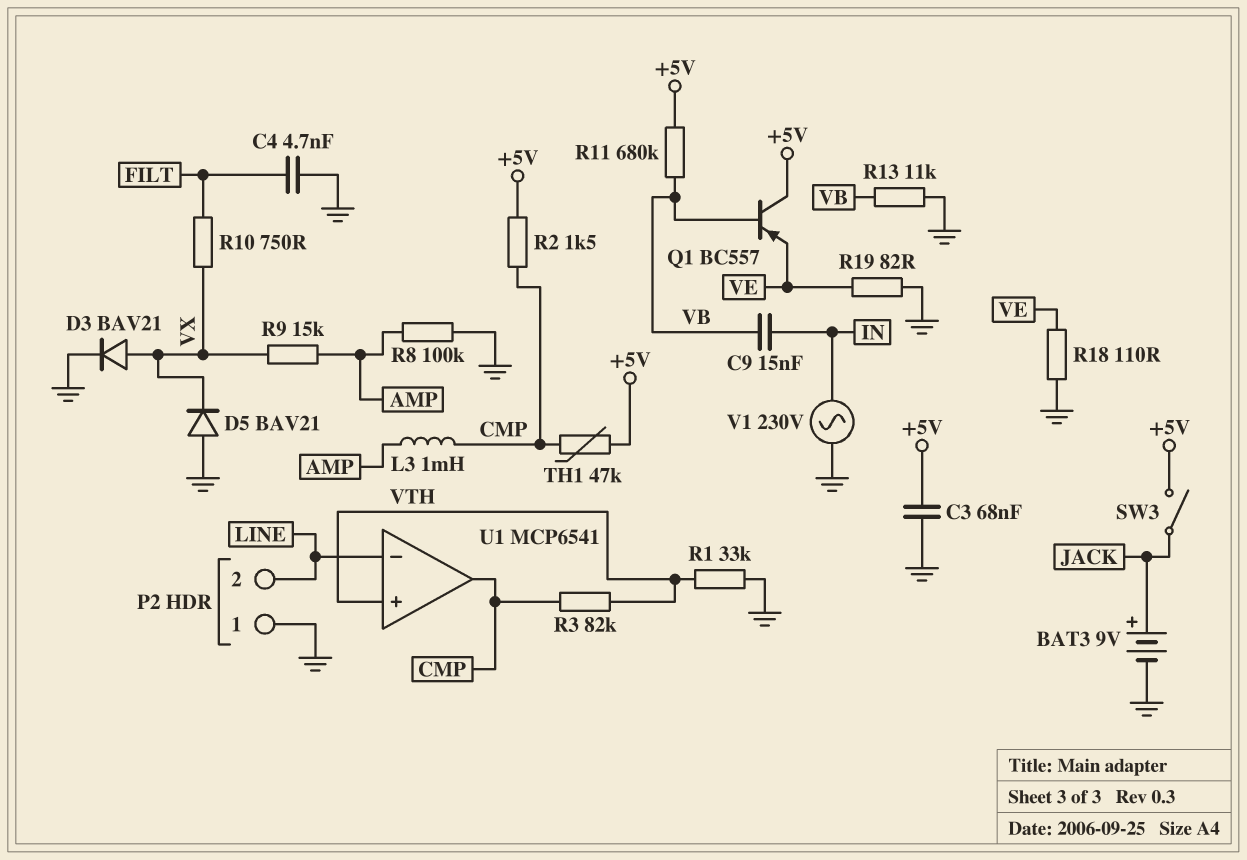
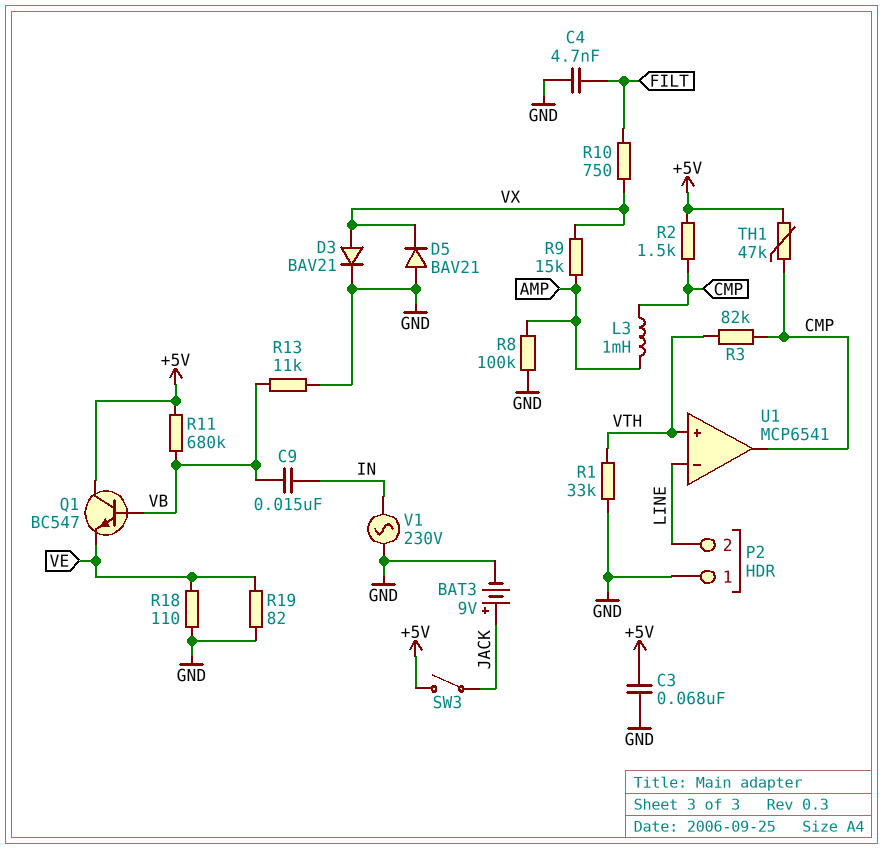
Q1: PNP BC557 (B VB, C +5V, E VE) -> NPN BC547 (B VB, C +5V, E VE)

